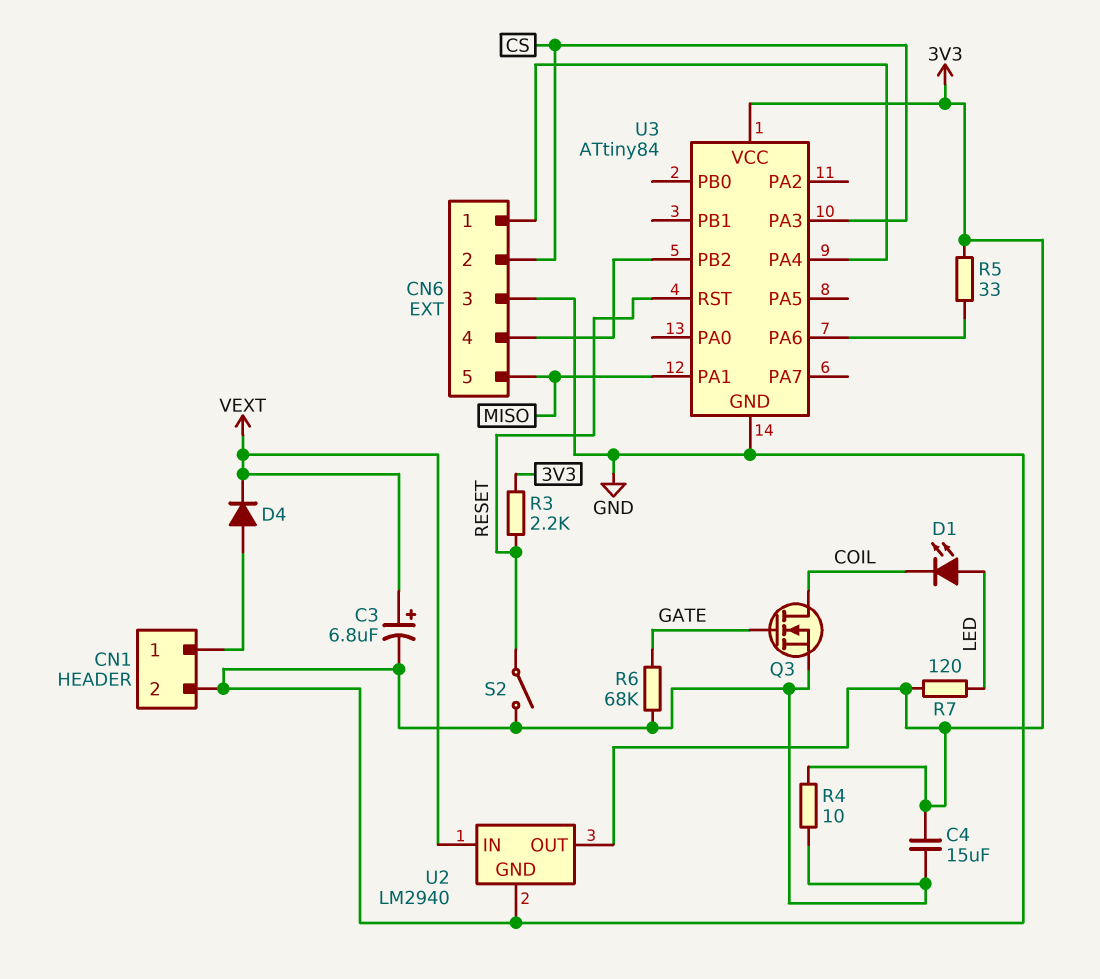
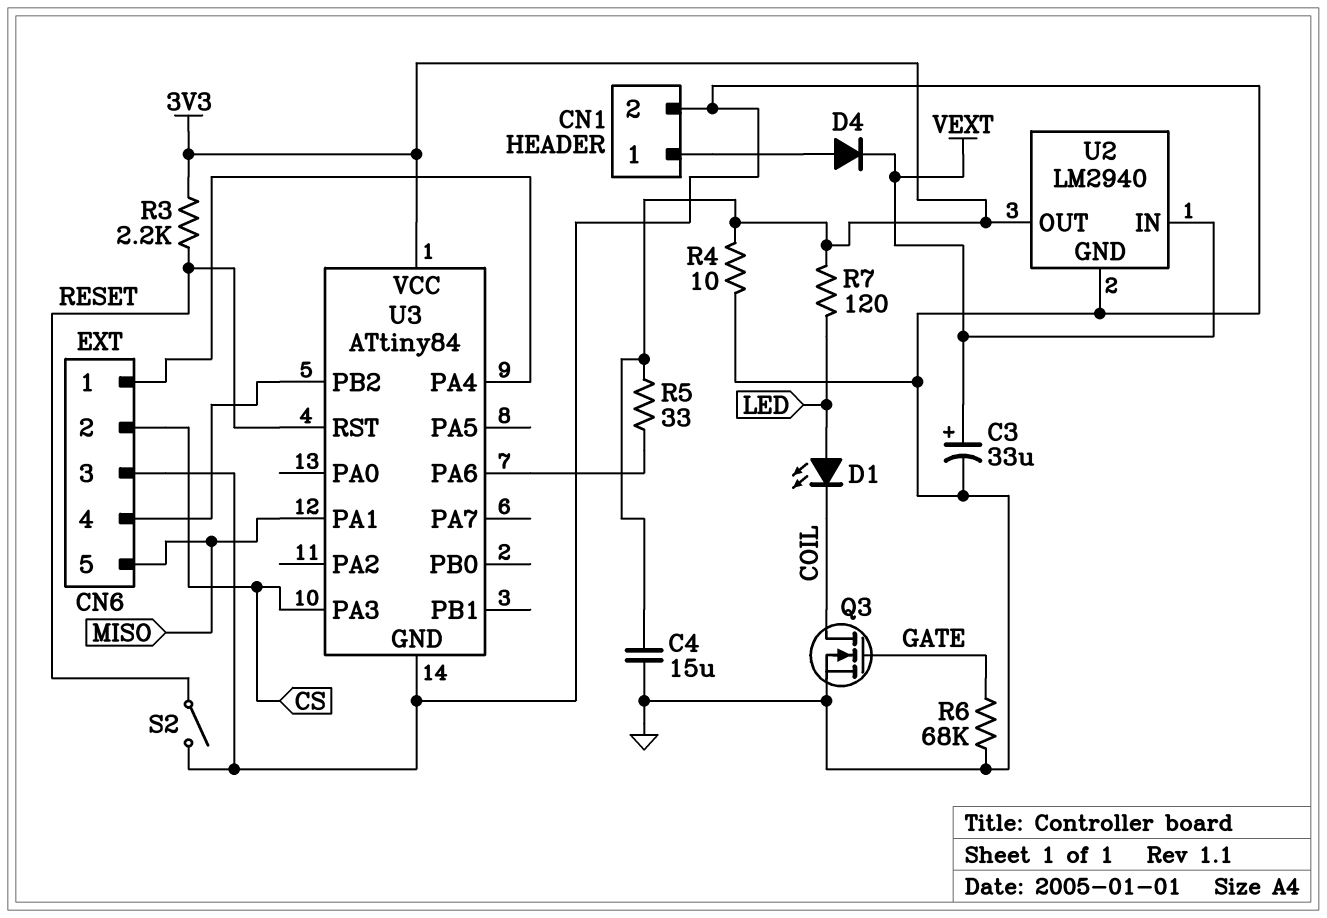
C3: 6.8uF (plus VEXT, minus GND) -> 33uF (plus VEXT, minus GND)

